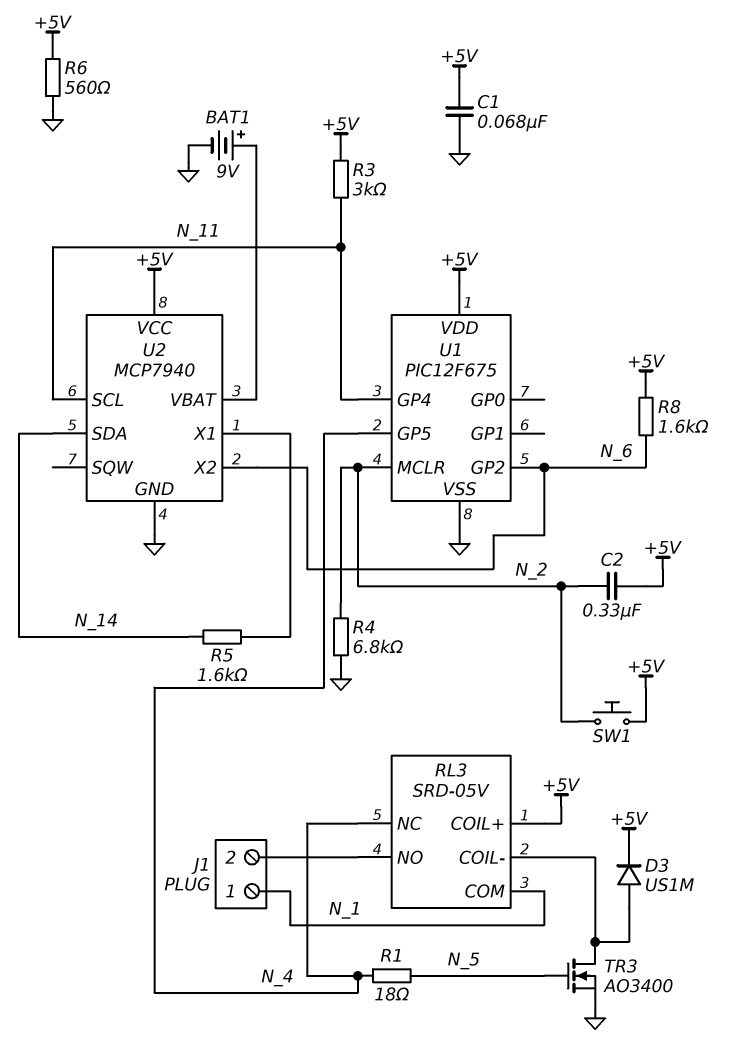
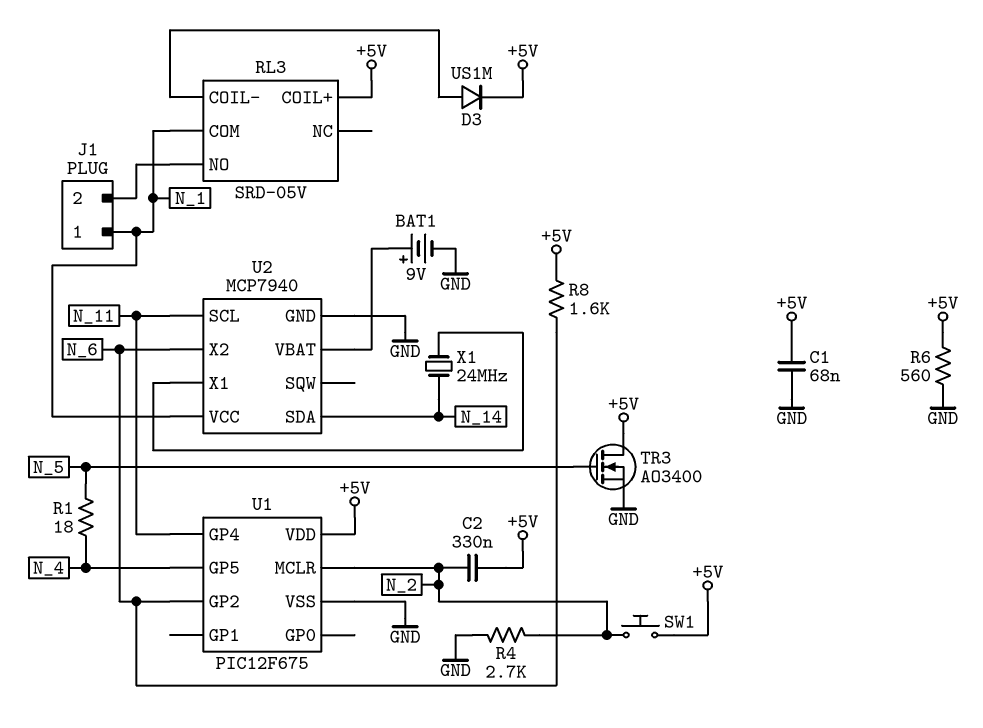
R3: 3k (+5V, N_11) -> none
R4: 6.8k (GND, N_2) -> 2.7k (GND, N_2)
R5: 1.6k (N_14, U2/X1) -> none
RL3 pin NC: N_4 -> none
TR3: NMOS AO3400 (G N_5, D RL3/COIL-, S GND) -> NMOS AO3400 (G N_5, D +5V, S GND)
U2 pin VCC: +5V -> N_1
X1: none -> 24MHz (N_14, U2/X1)

